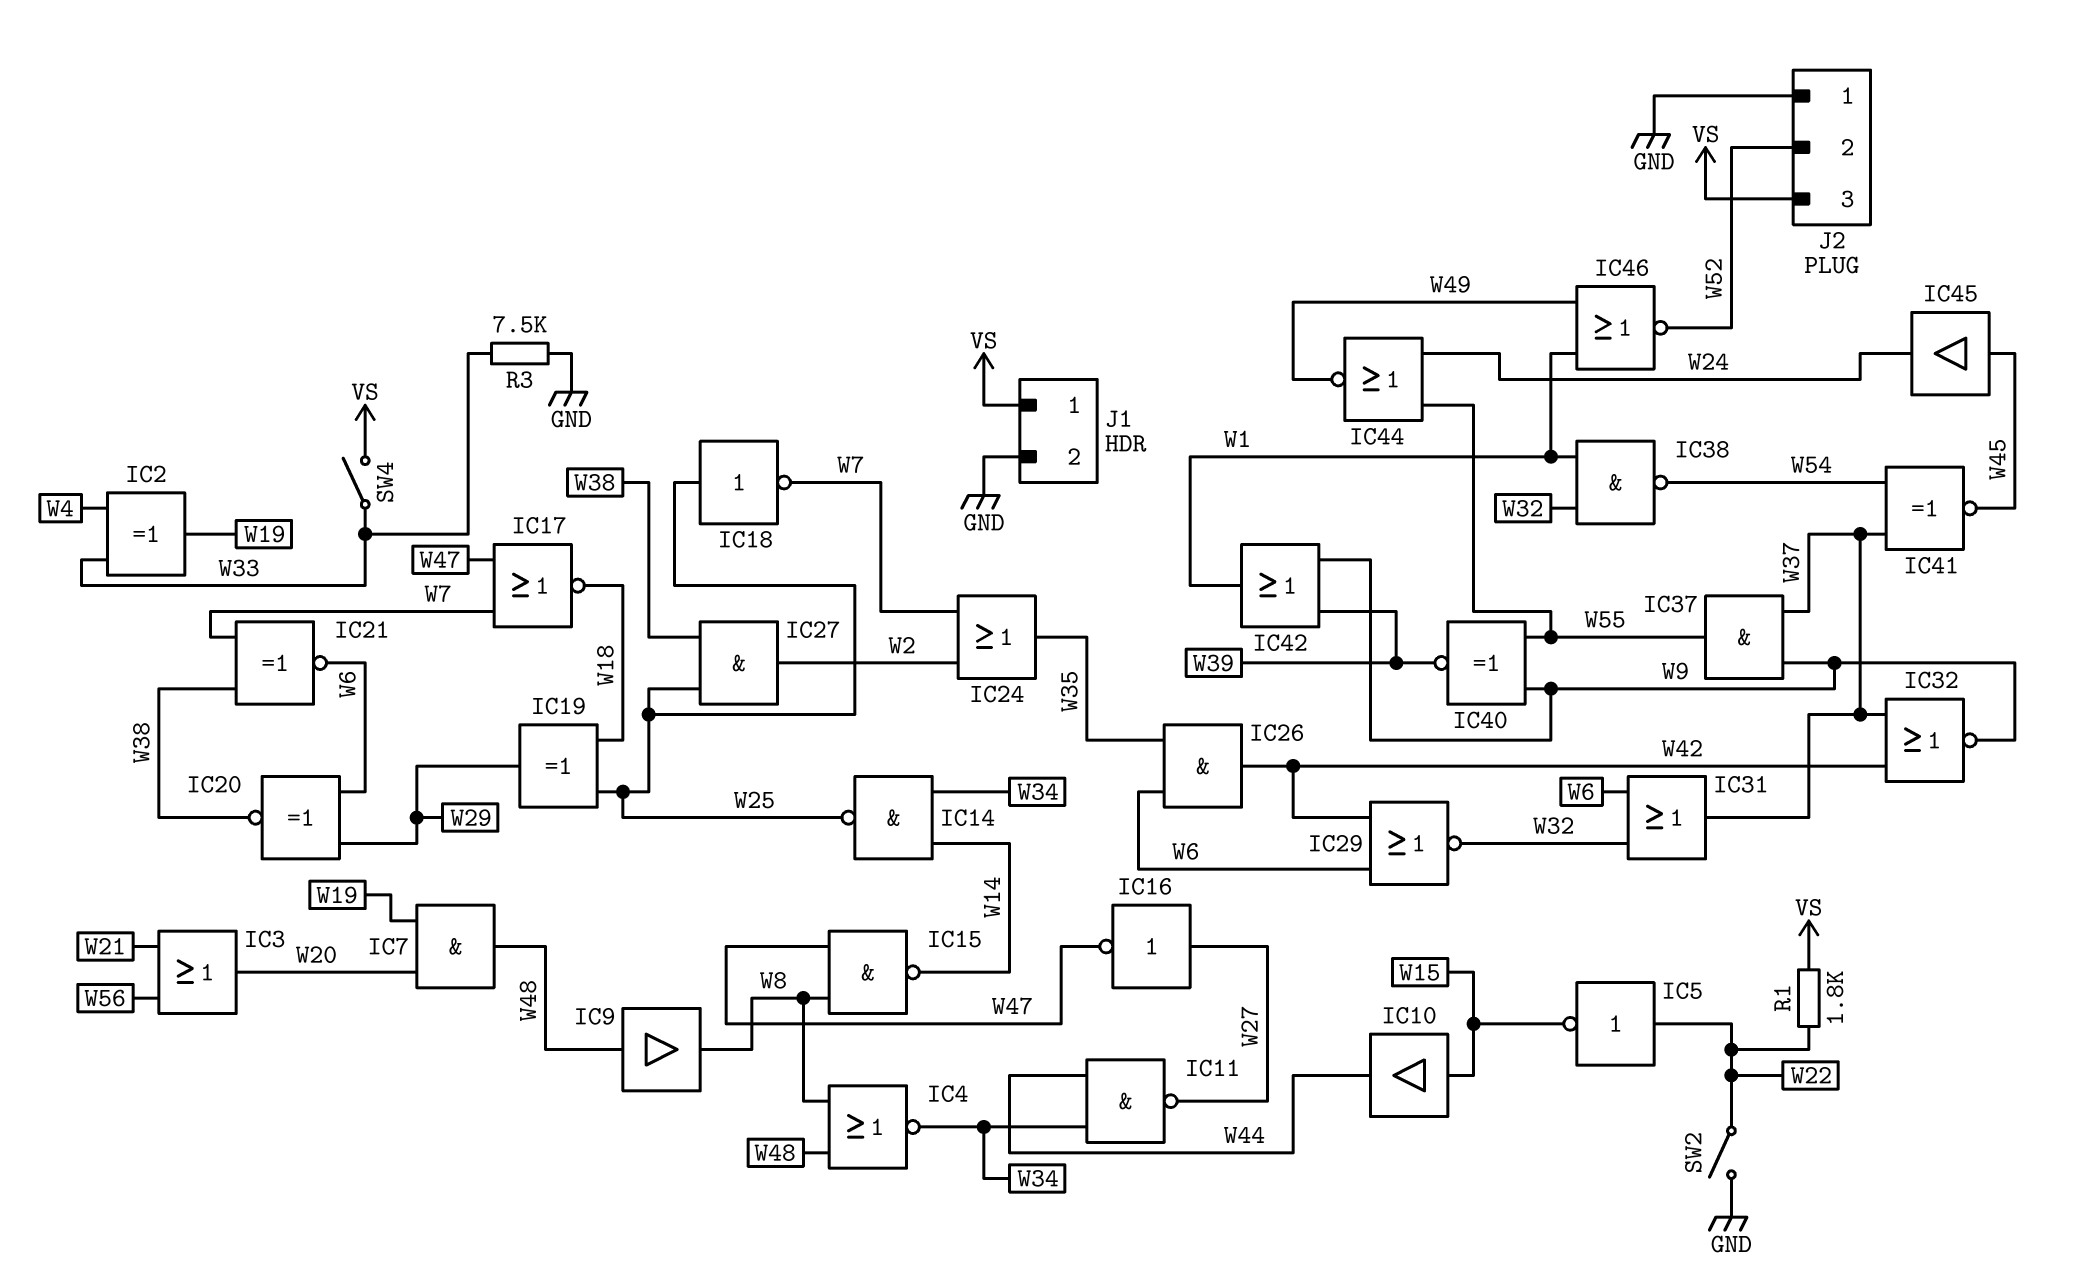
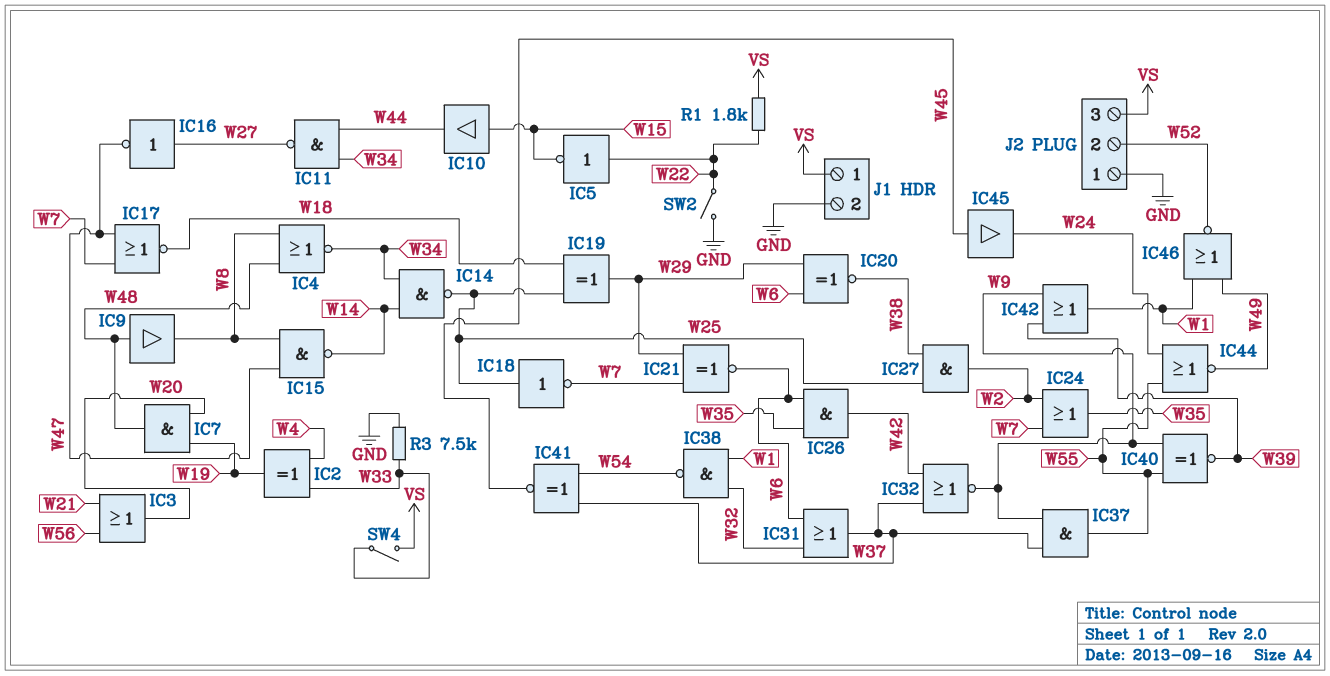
IC21: XNOR (in W7, in W38, out W6) -> XNOR (in W7, in W29, out W6)
IC29: NOR (in W6, in W42, out W32) -> none

